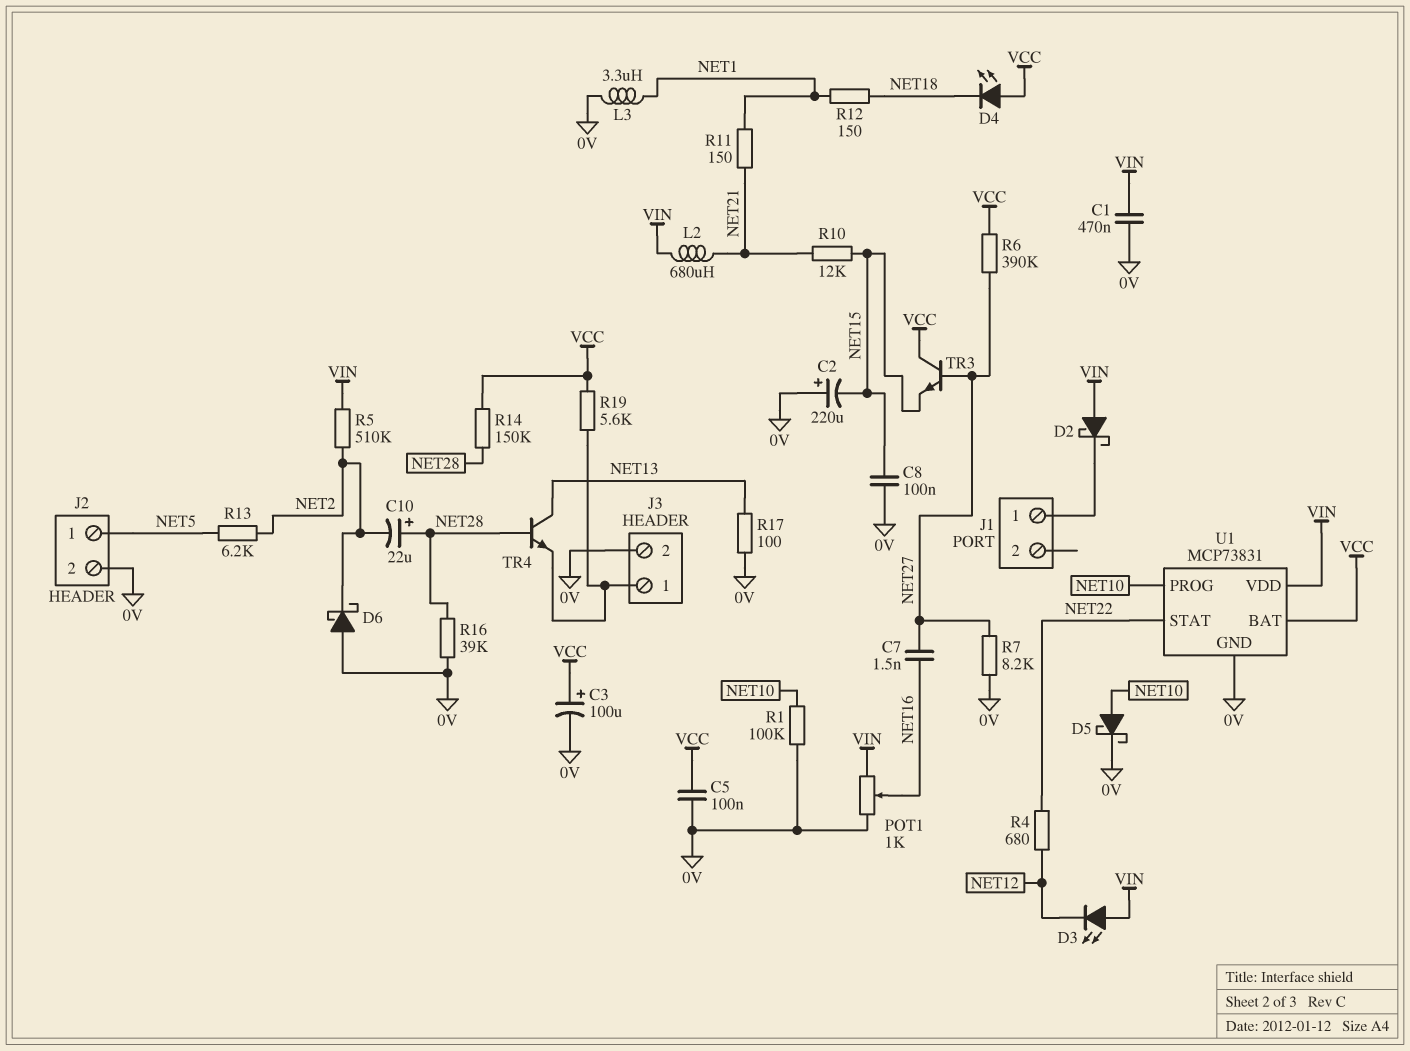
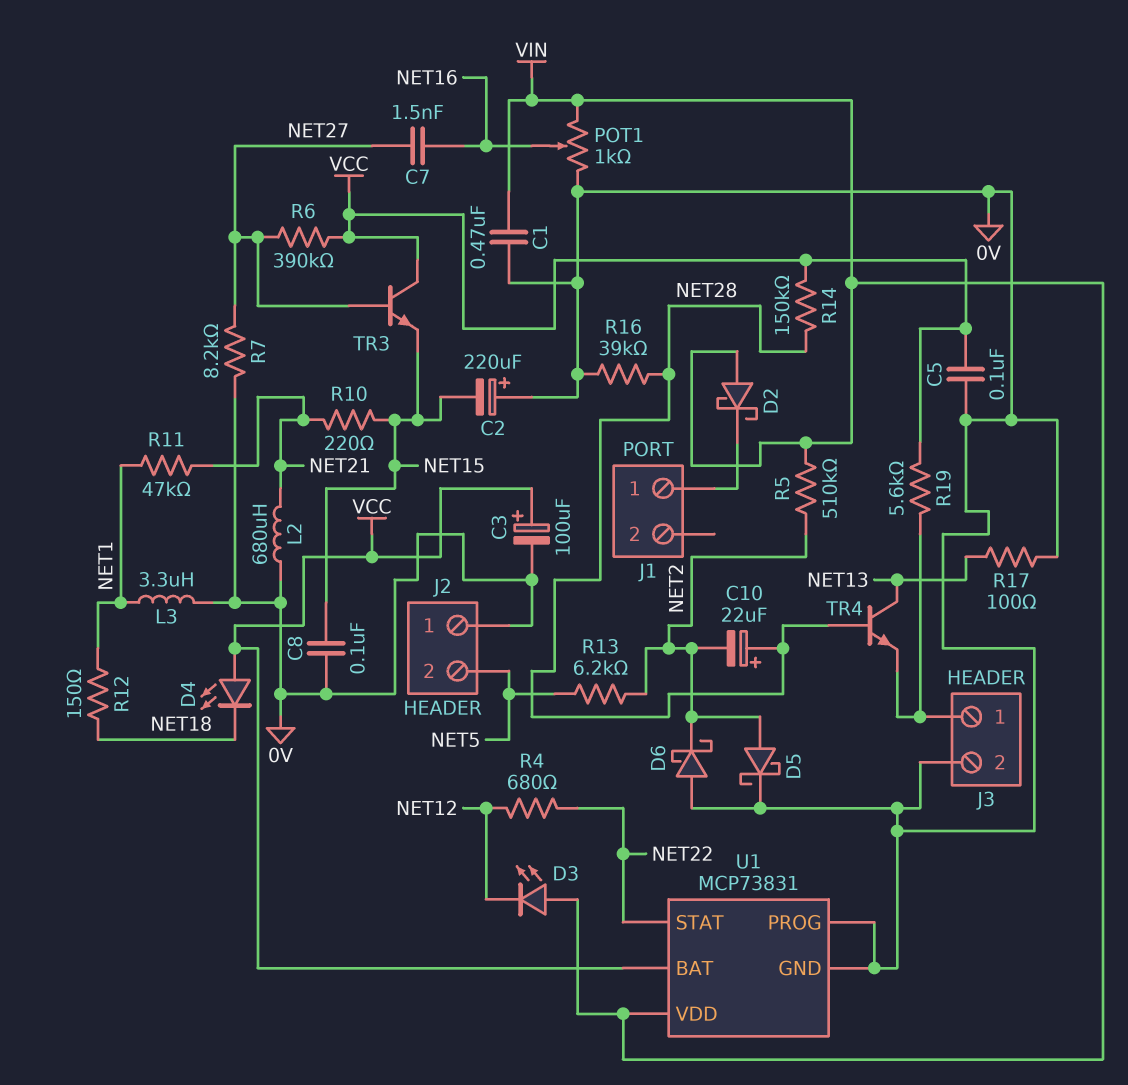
D5: schottky (A NET10, K 0V) -> schottky (A NET2, K 0V)
J2 pin 1: NET5 -> 0V
J2 pin 2: 0V -> NET5
L2: 680uH (NET21, VIN) -> 680uH (0V, NET21)
R1: 100k (0V, NET10) -> none
R10: 12k (NET15, NET21) -> 220 (NET15, NET21)
R11: 150 (NET1, NET21) -> 47k (NET1, NET21)
U1 pin PROG: NET10 -> 0V

